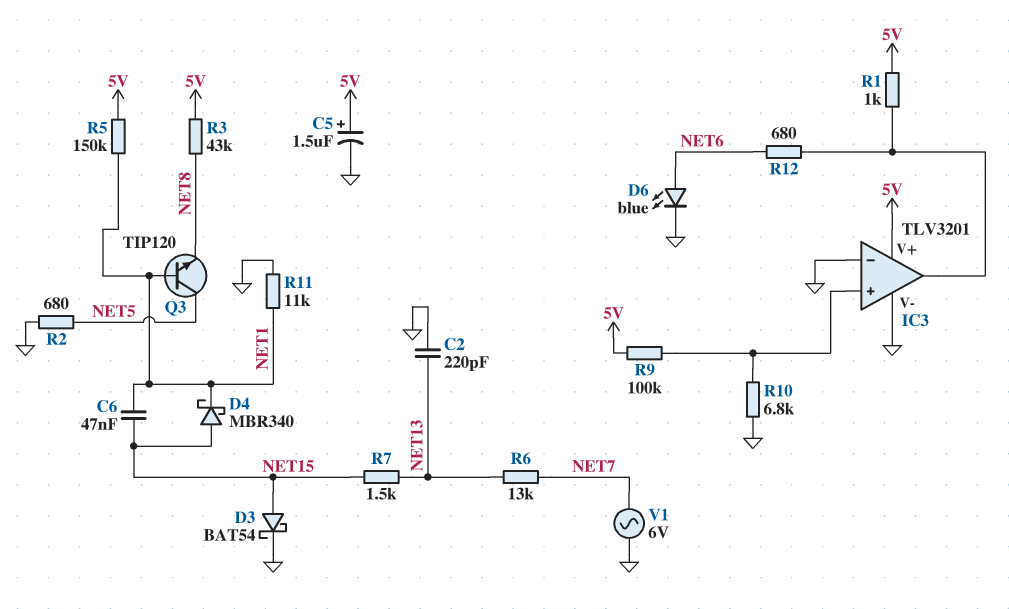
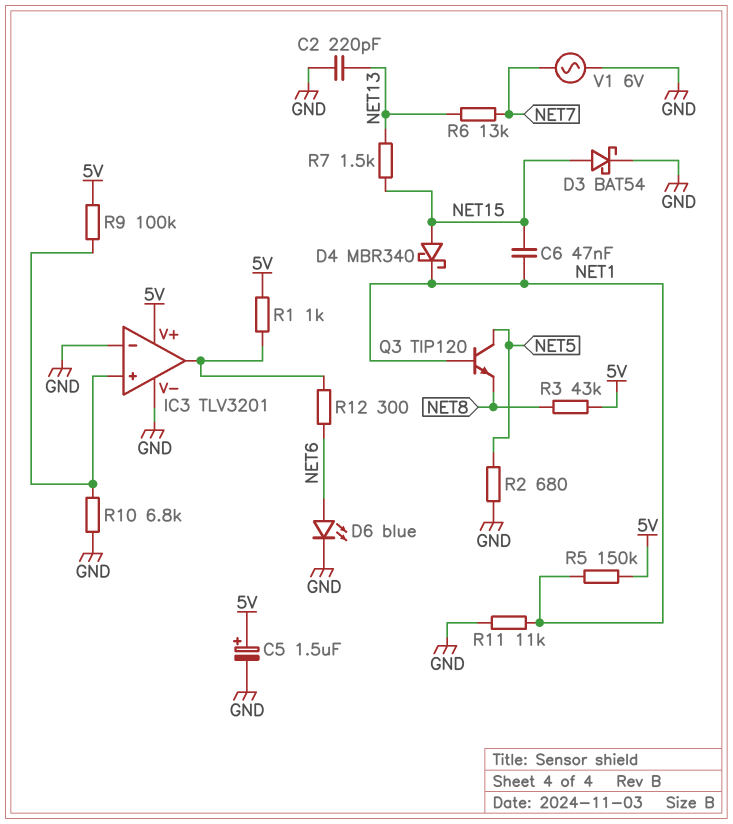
R12: 680 (IC3/out, NET6) -> 300 (IC3/out, NET6)

